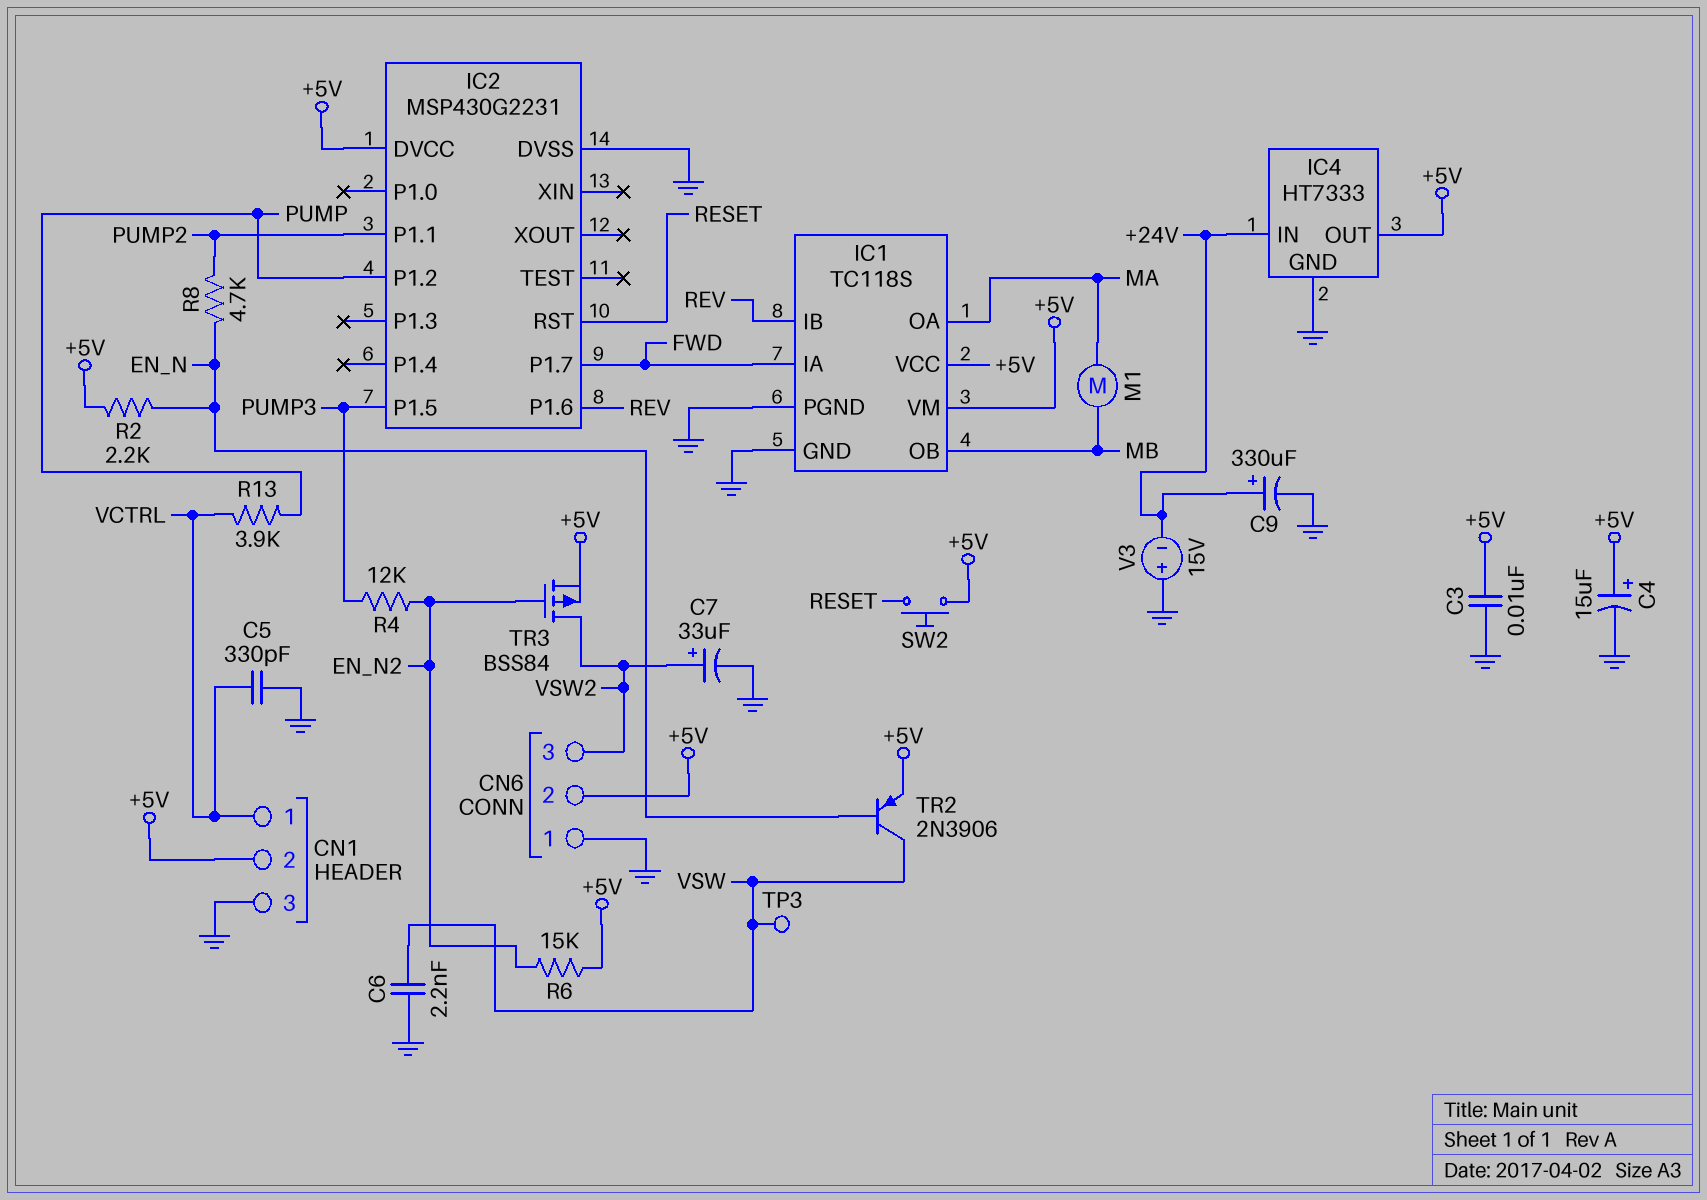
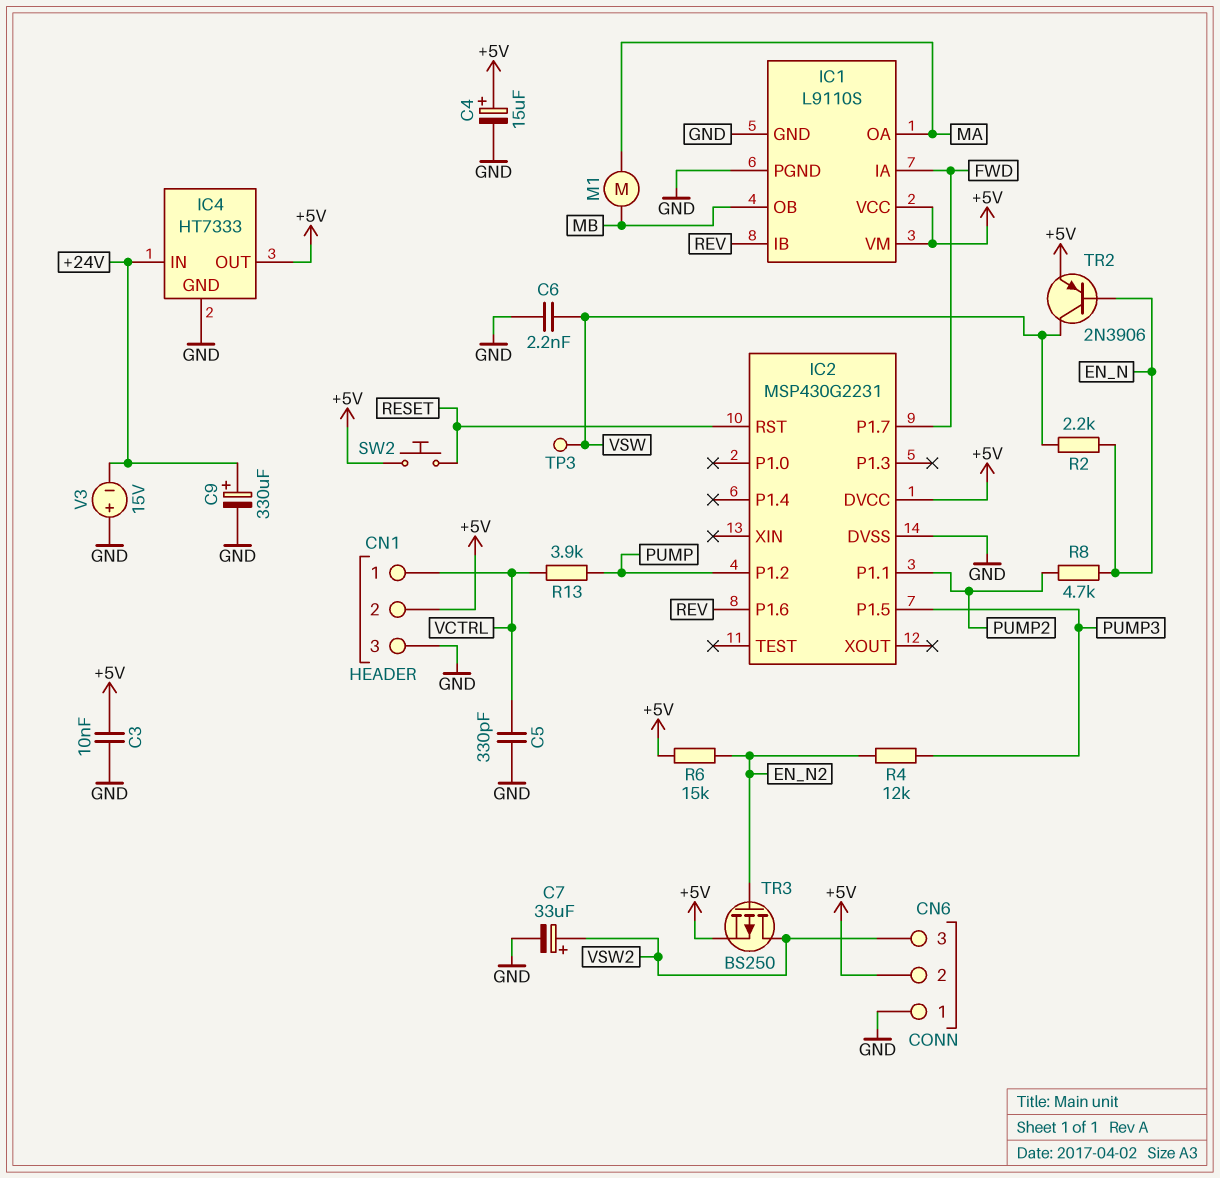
IC1: TC118S -> L9110S
R2: 2.2k (+5V, EN_N) -> 2.2k (EN_N, VSW)
TR3: PMOS BSS84 (G EN_N2, D VSW2, S +5V) -> PMOS BS250 (G EN_N2, D VSW2, S +5V)

